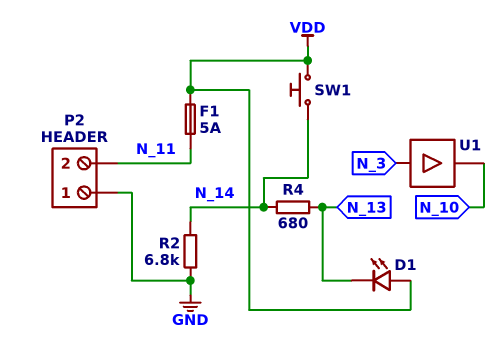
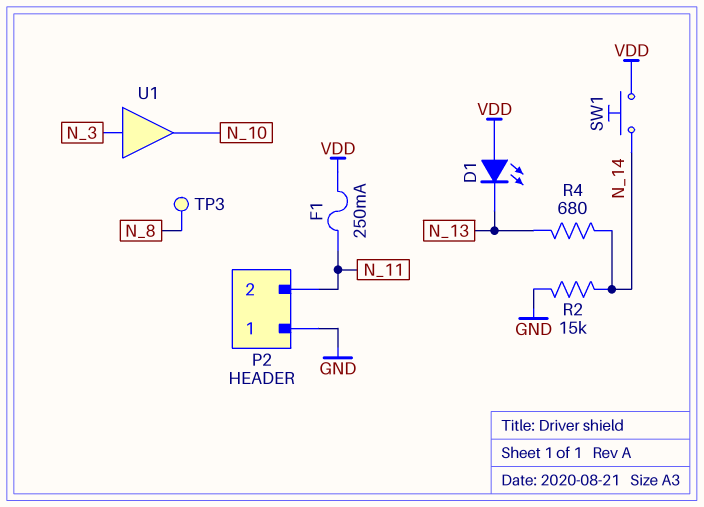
F1: 5A (N_11, VDD) -> 250mA (N_11, VDD)
R2: 6.8k (GND, N_14) -> 15k (GND, N_14)
TP3: none -> test point (N_8)

